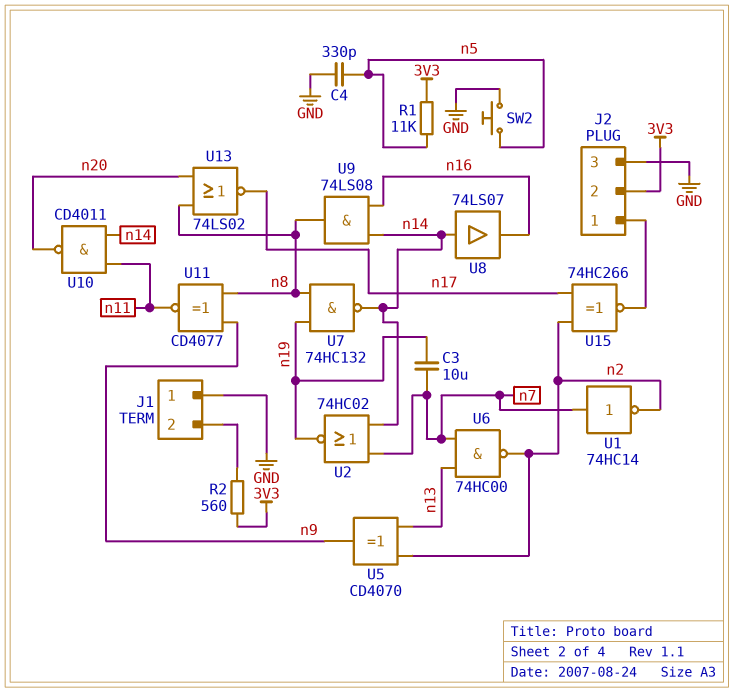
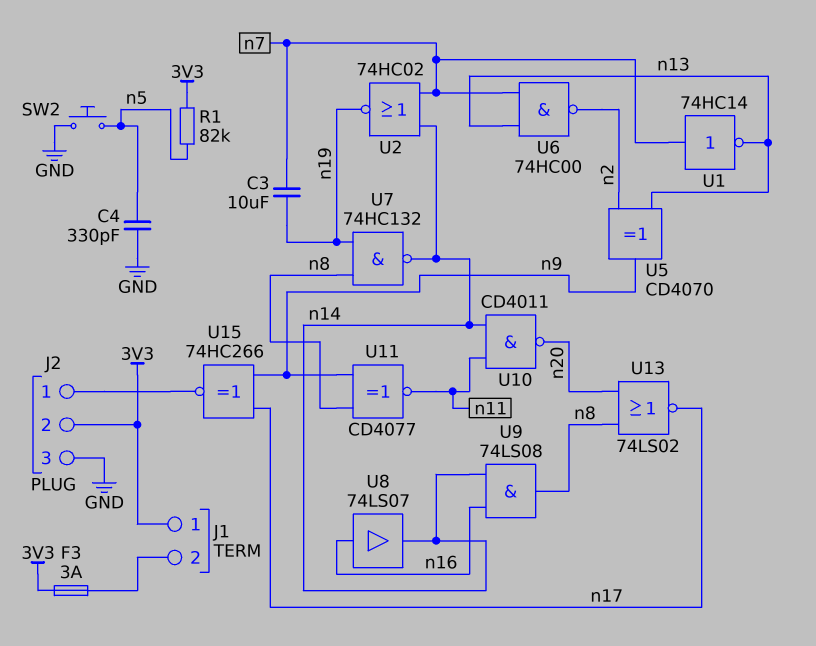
F3: none -> 3A (3V3, J1/2)
J1 pin 1: GND -> 3V3
R1: 11k (3V3, n5) -> 82k (3V3, n5)
R2: 560 (3V3, J1/2) -> none
U1: NOT 74HC14 (in n7, out n2) -> NOT 74HC14 (in n7, out n13)
U8: buffer 74LS07 (in n14, out n16) -> buffer 74LS07 (in n16, out n14)
U15: XNOR 74HC266 (in n2, in n17, out J2/1) -> XNOR 74HC266 (in n9, in n17, out J2/1)

